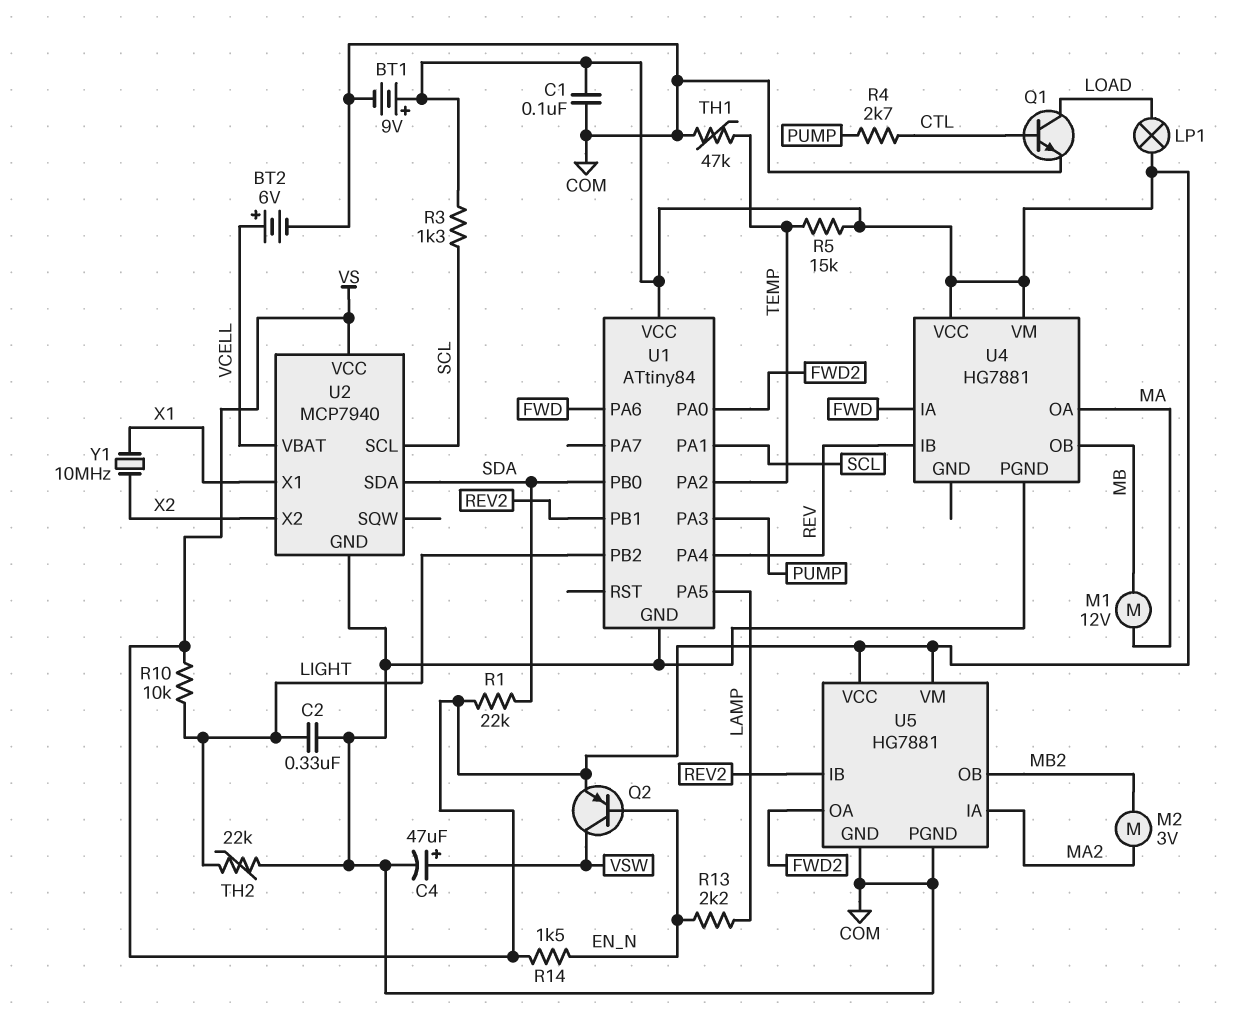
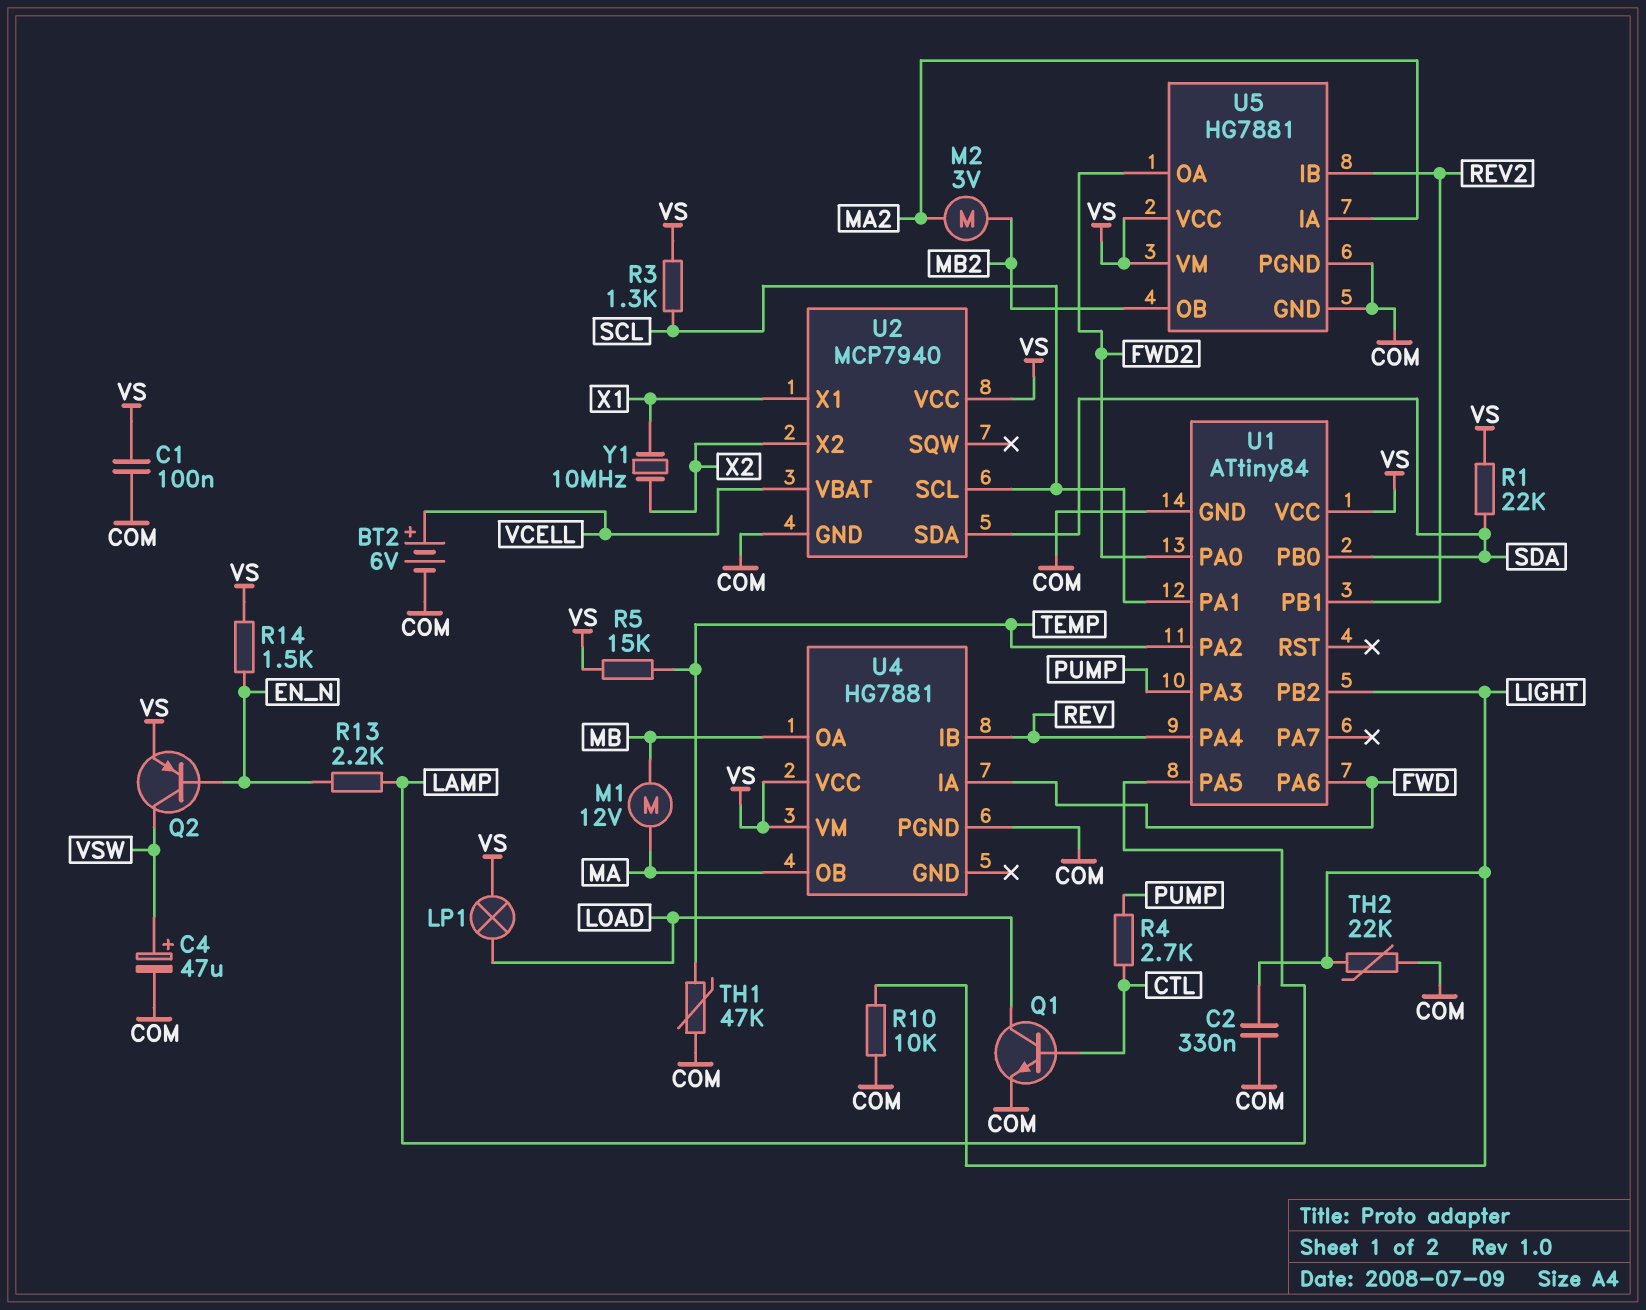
BT1: 9V (plus VS, minus COM) -> none
R10: 10k (LIGHT, VS) -> 10k (COM, LIGHT)
U4 pin OA: MA -> MB
U4 pin OB: MB -> MA

